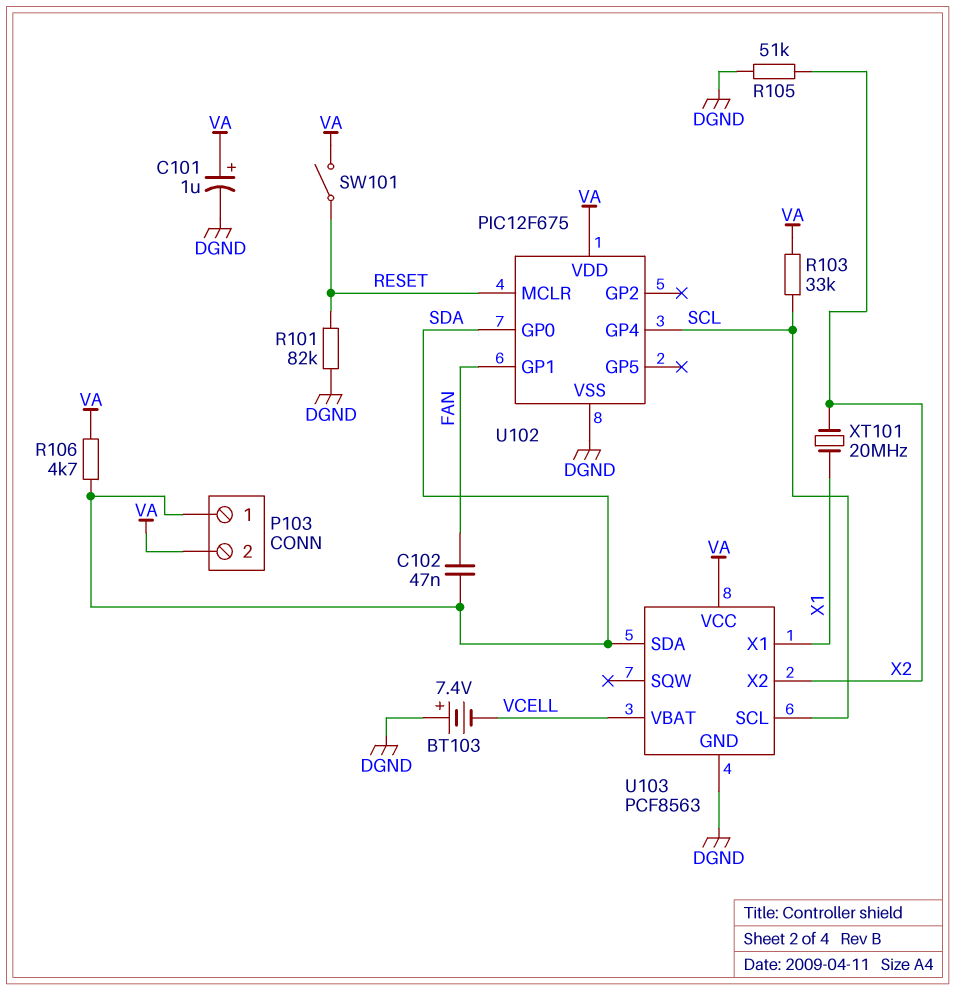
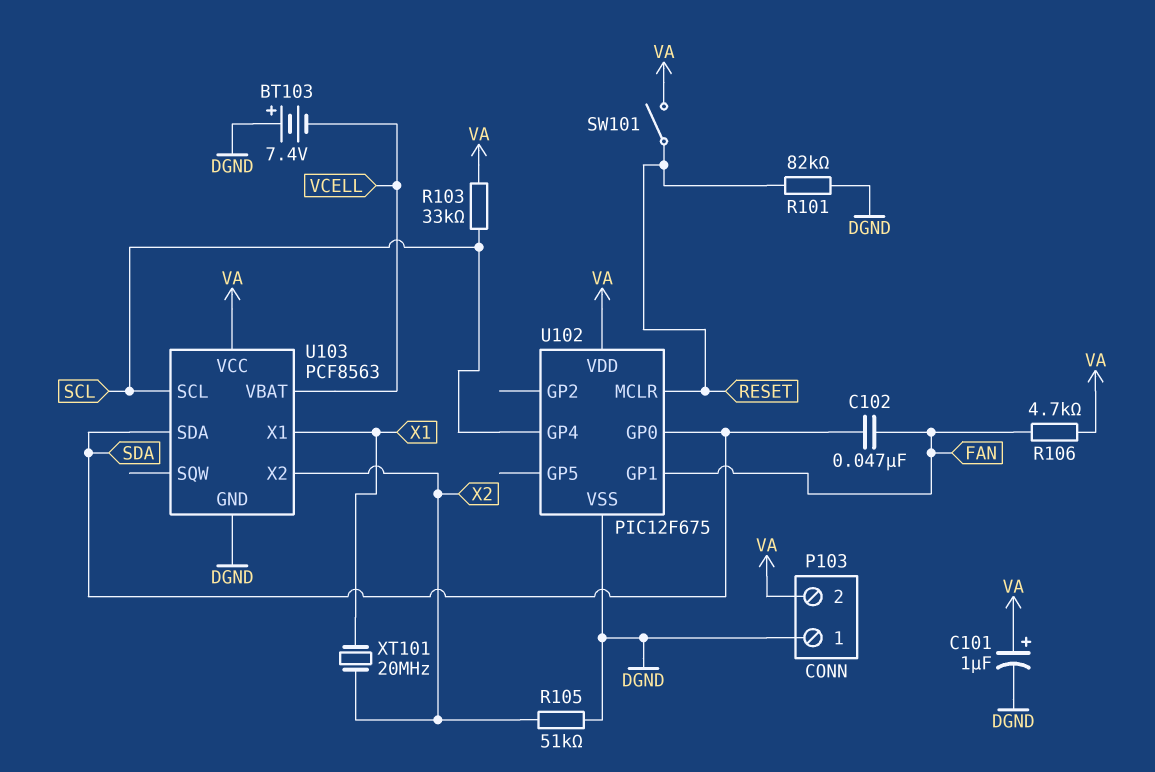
P103 pin 1: SDA -> DGND
R106: 4.7k (SDA, VA) -> 4.7k (FAN, VA)

